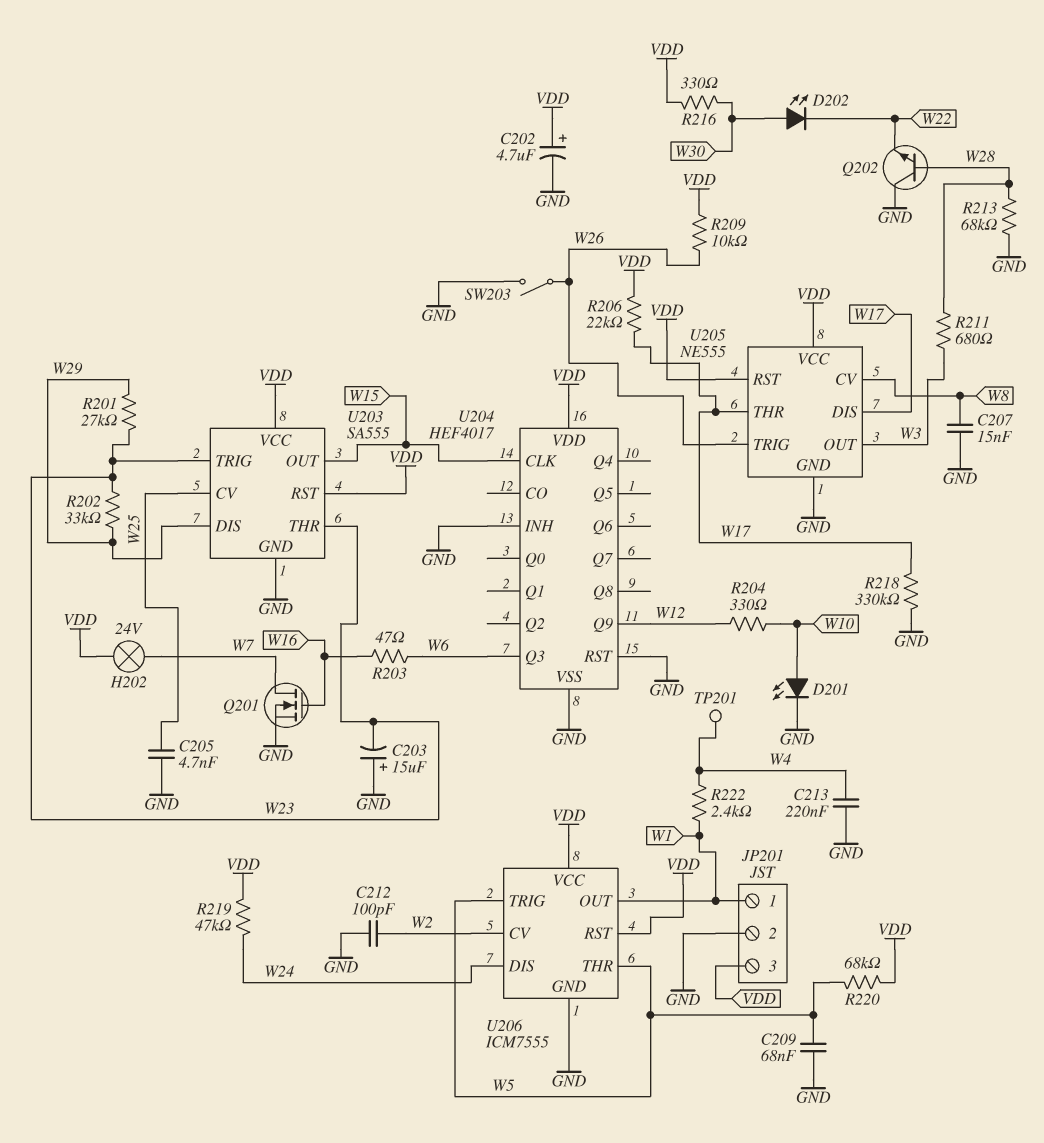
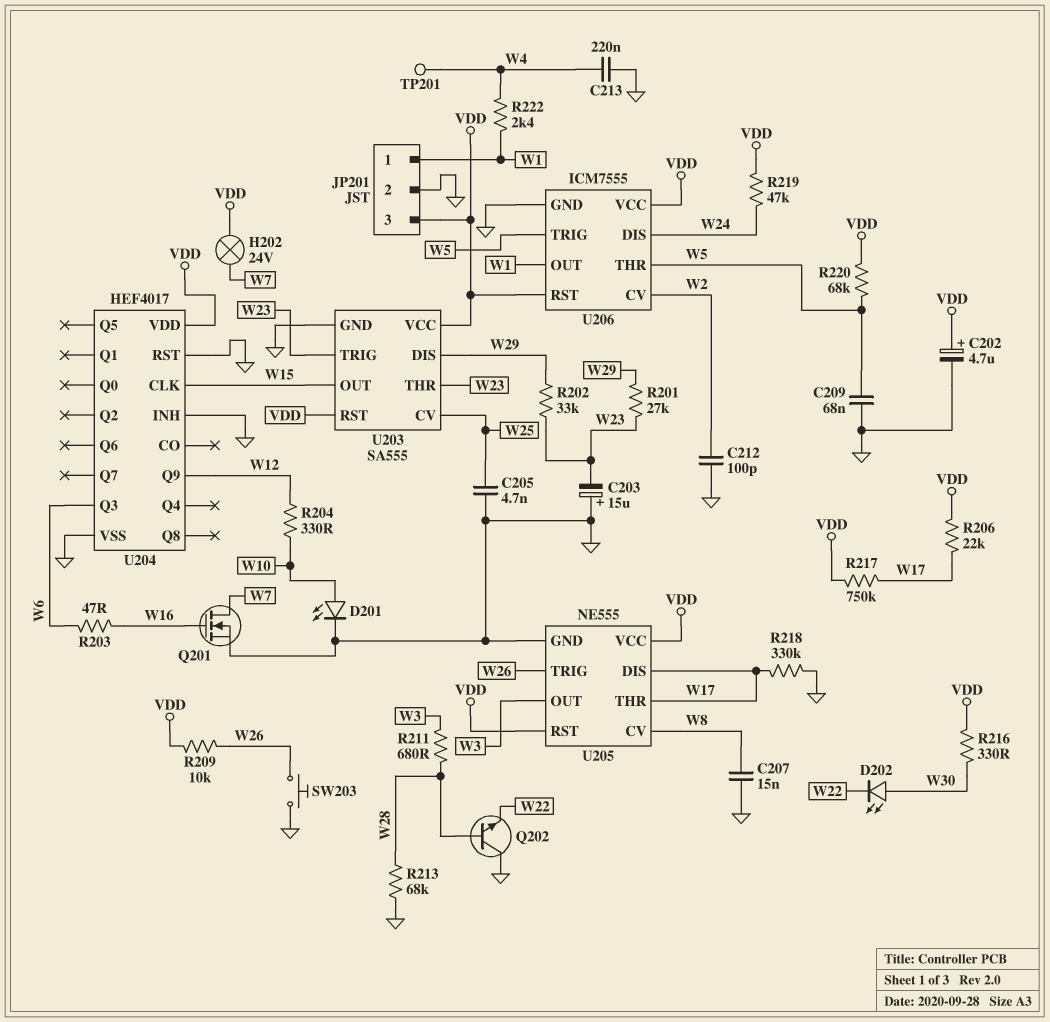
R217: none -> 750k (VDD, W17)
SW203: switch (GND, W26) -> button (GND, W26)

